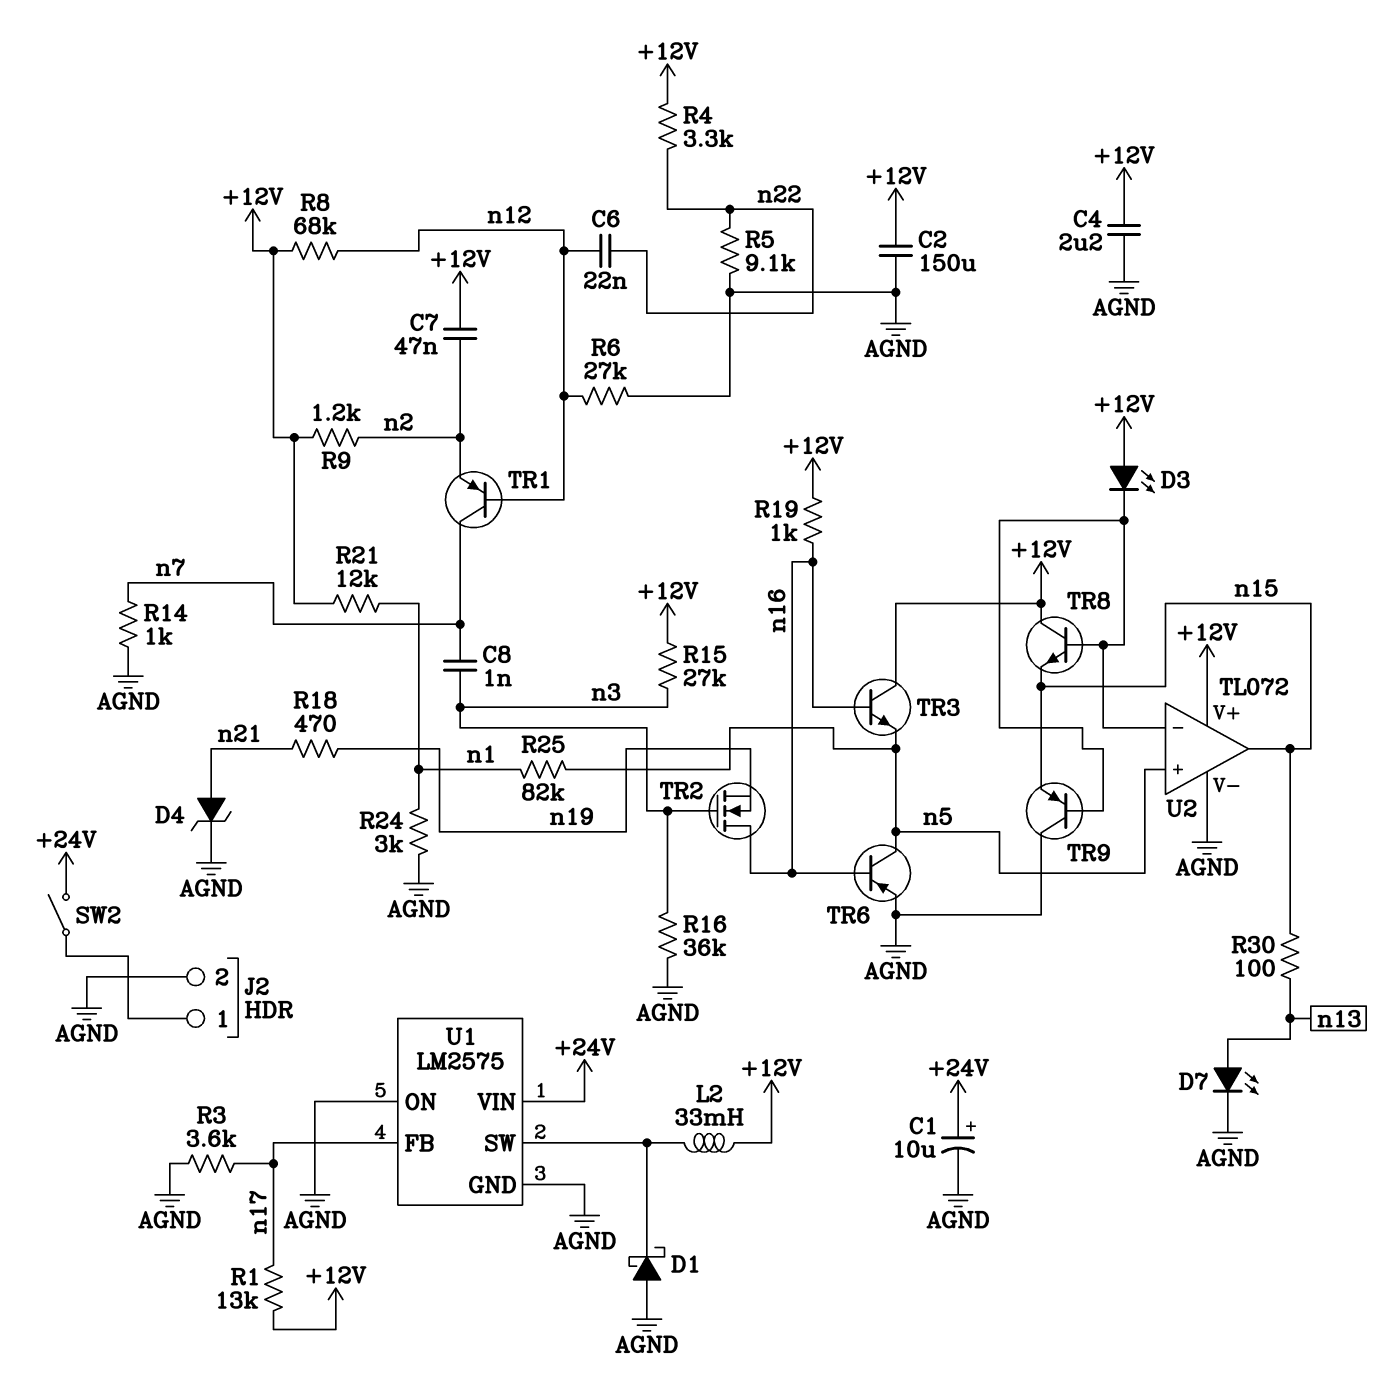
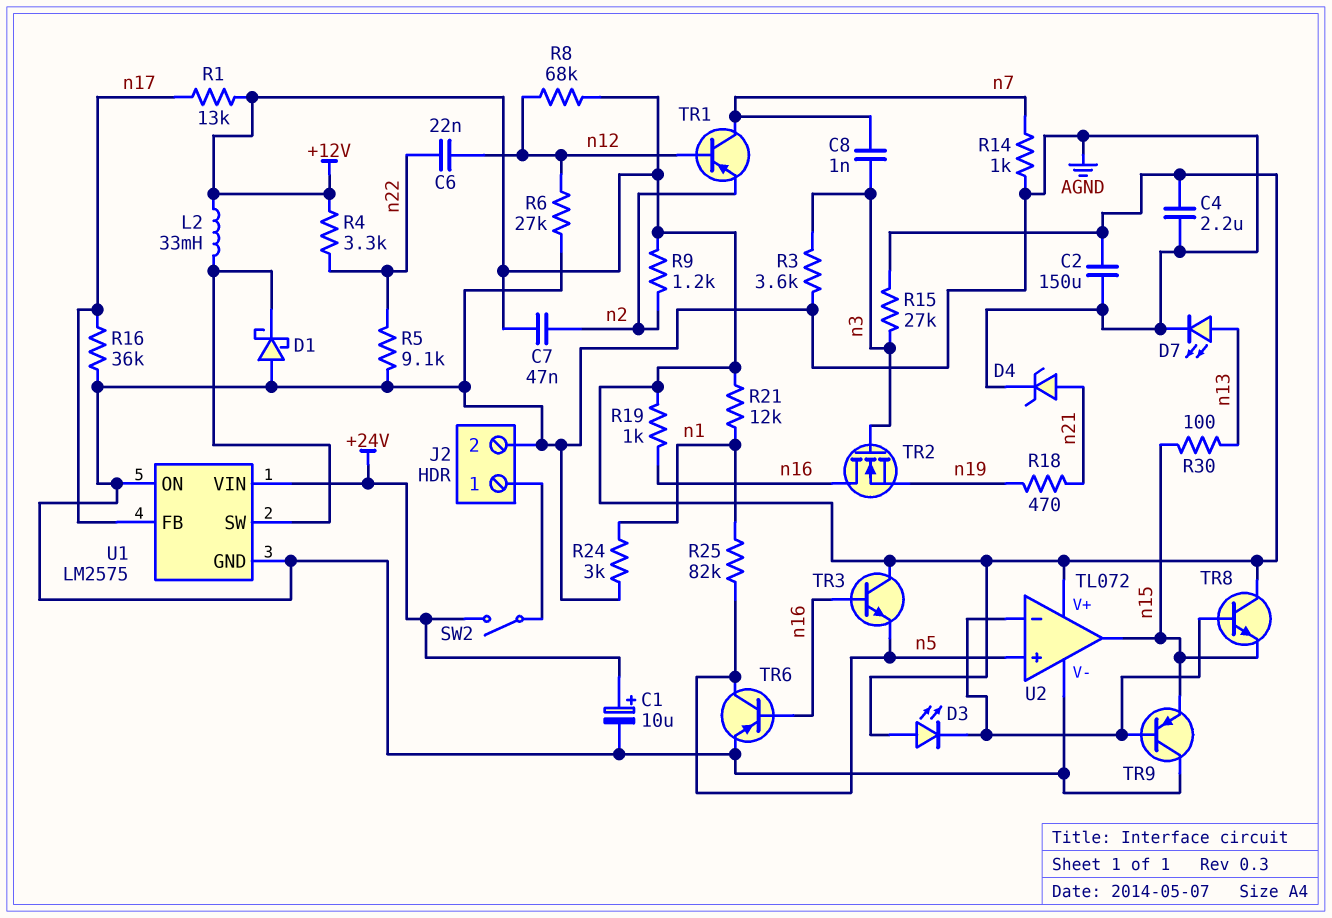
R3: 3.6k (AGND, n17) -> 3.6k (AGND, n3)
R16: 36k (AGND, n3) -> 36k (AGND, n17)

